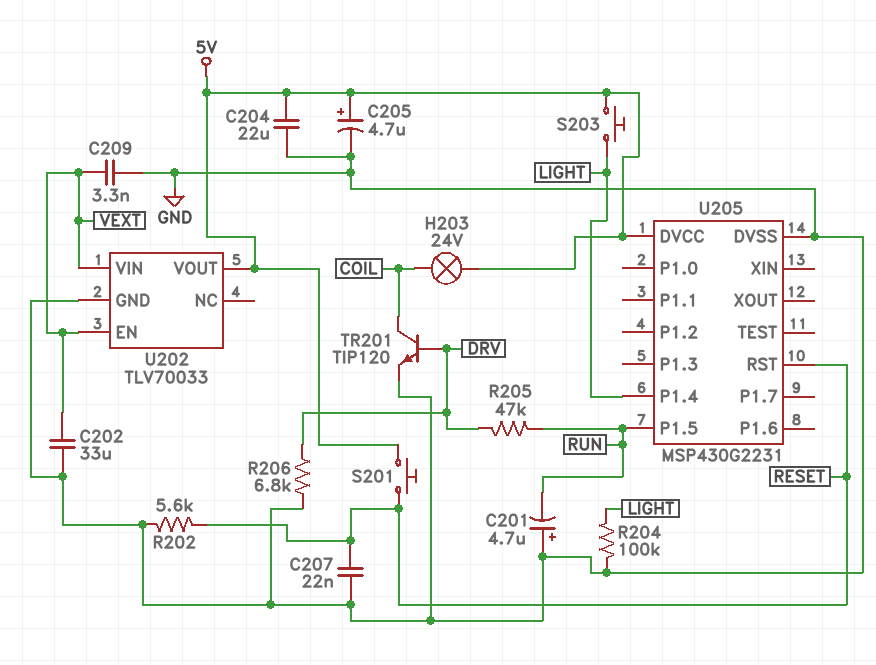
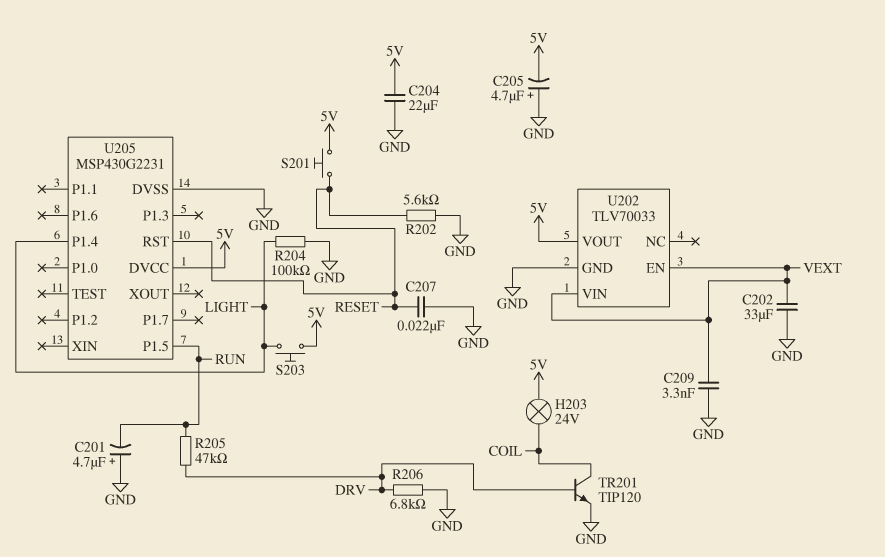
C205: 4.7uF (plus 5V, minus GND) -> 4.7uF (plus GND, minus 5V)

